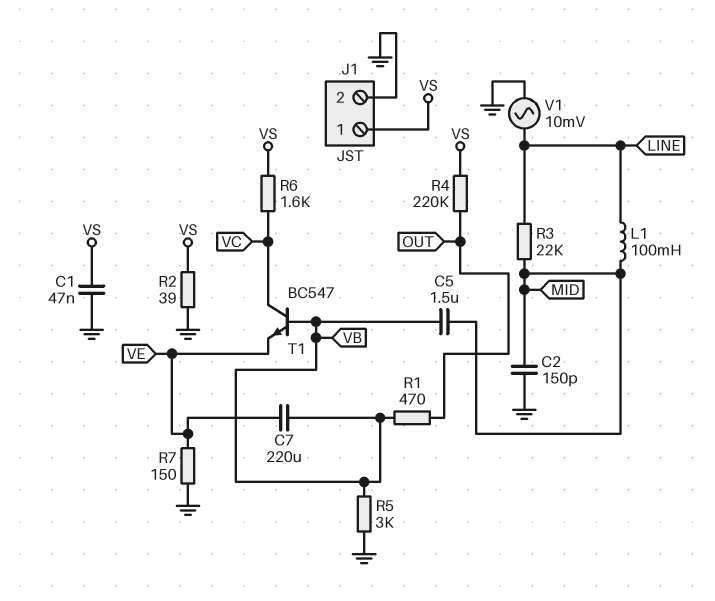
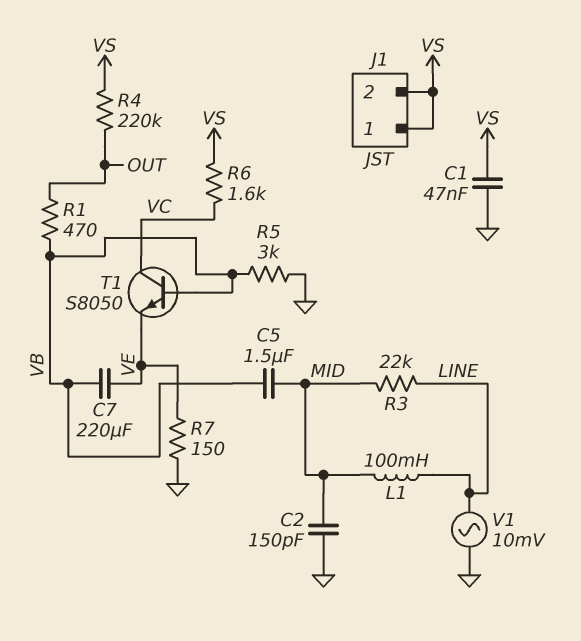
J1 pin 2: GND -> VS
R2: 39 (GND, VS) -> none
T1: NPN BC547 (B VB, C VC, E VE) -> NPN S8050 (B VB, C VC, E VE)

